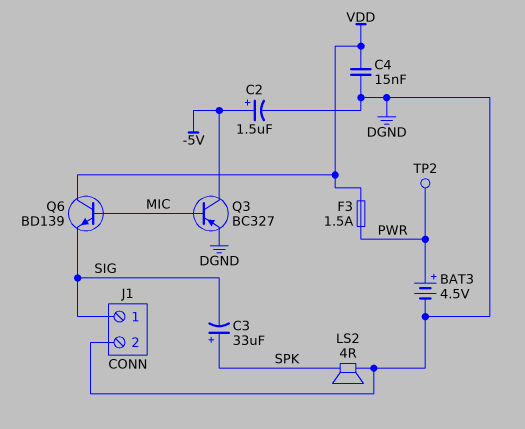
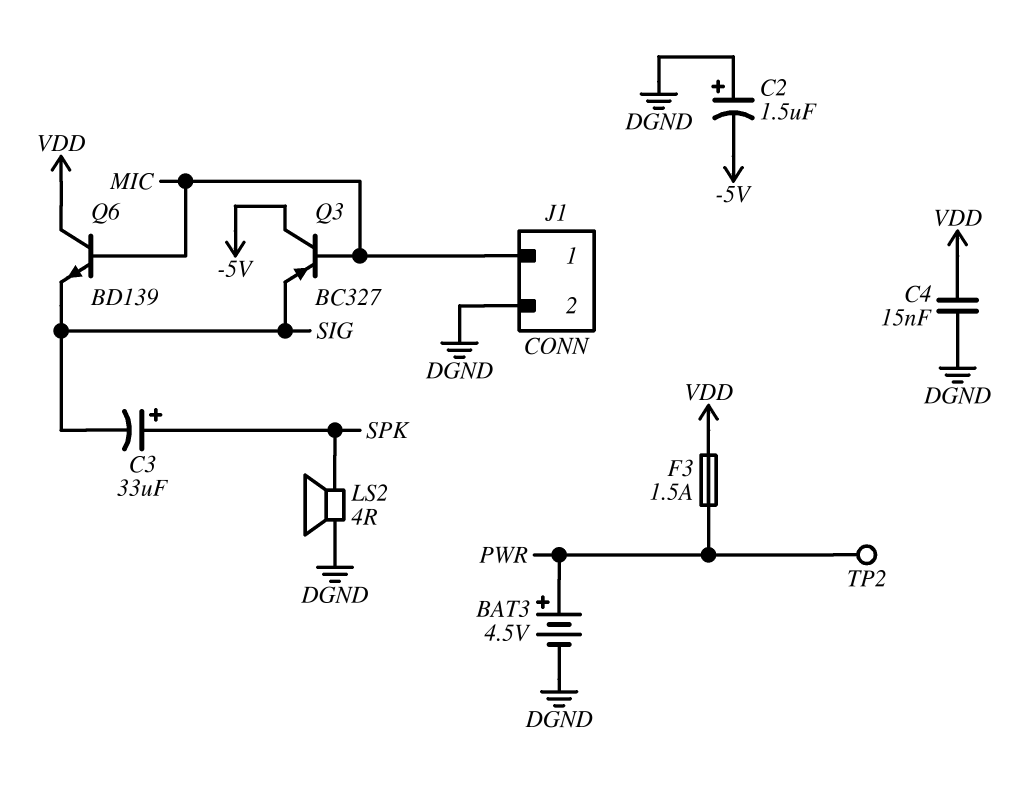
C2: 1.5uF (plus -5V, minus DGND) -> 1.5uF (plus DGND, minus -5V)
J1 pin 1: SIG -> MIC
Q3: PNP BC327 (B MIC, C -5V, E DGND) -> PNP BC327 (B MIC, C -5V, E SIG)

